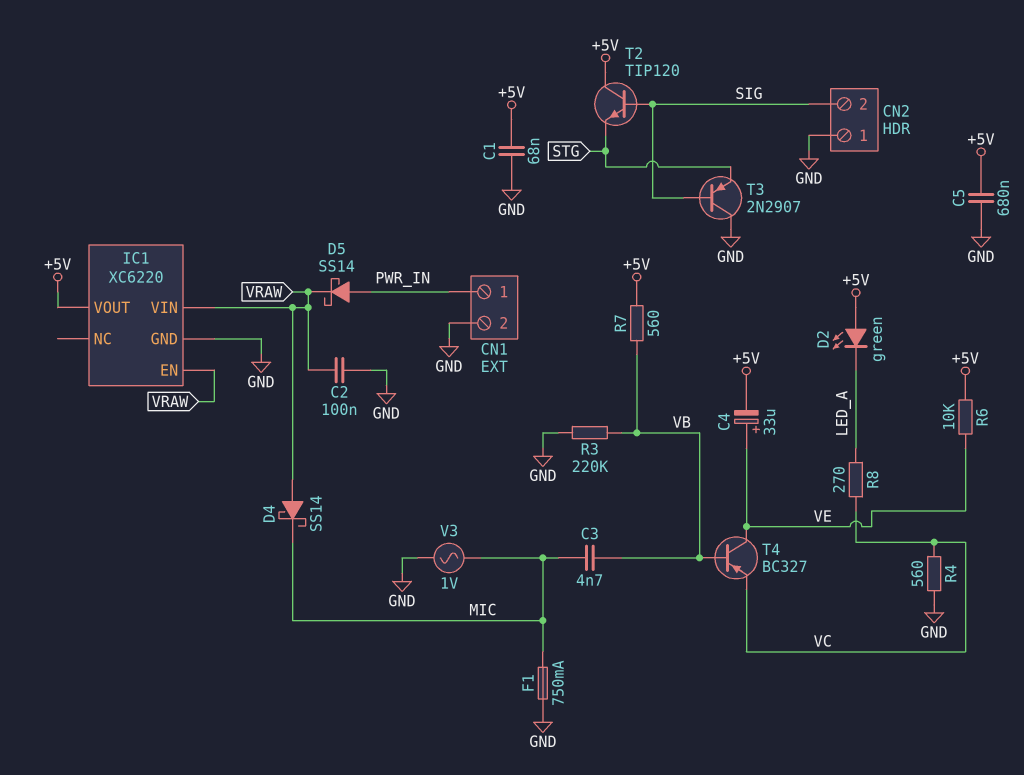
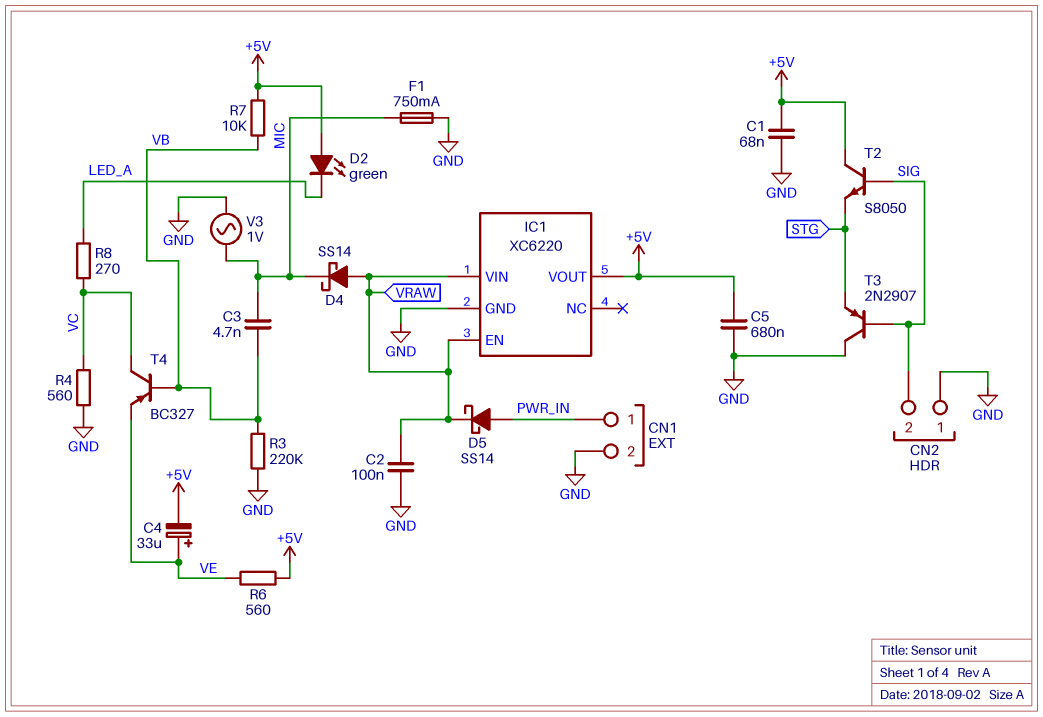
R6: 10k (+5V, VE) -> 560 (+5V, VE)
R7: 560 (+5V, VB) -> 10k (+5V, VB)
T2: NPN TIP120 (B SIG, C +5V, E STG) -> NPN S8050 (B SIG, C +5V, E STG)
T4: PNP BC327 (B VB, C VE, E VC) -> PNP BC327 (B VB, C VC, E VE)

